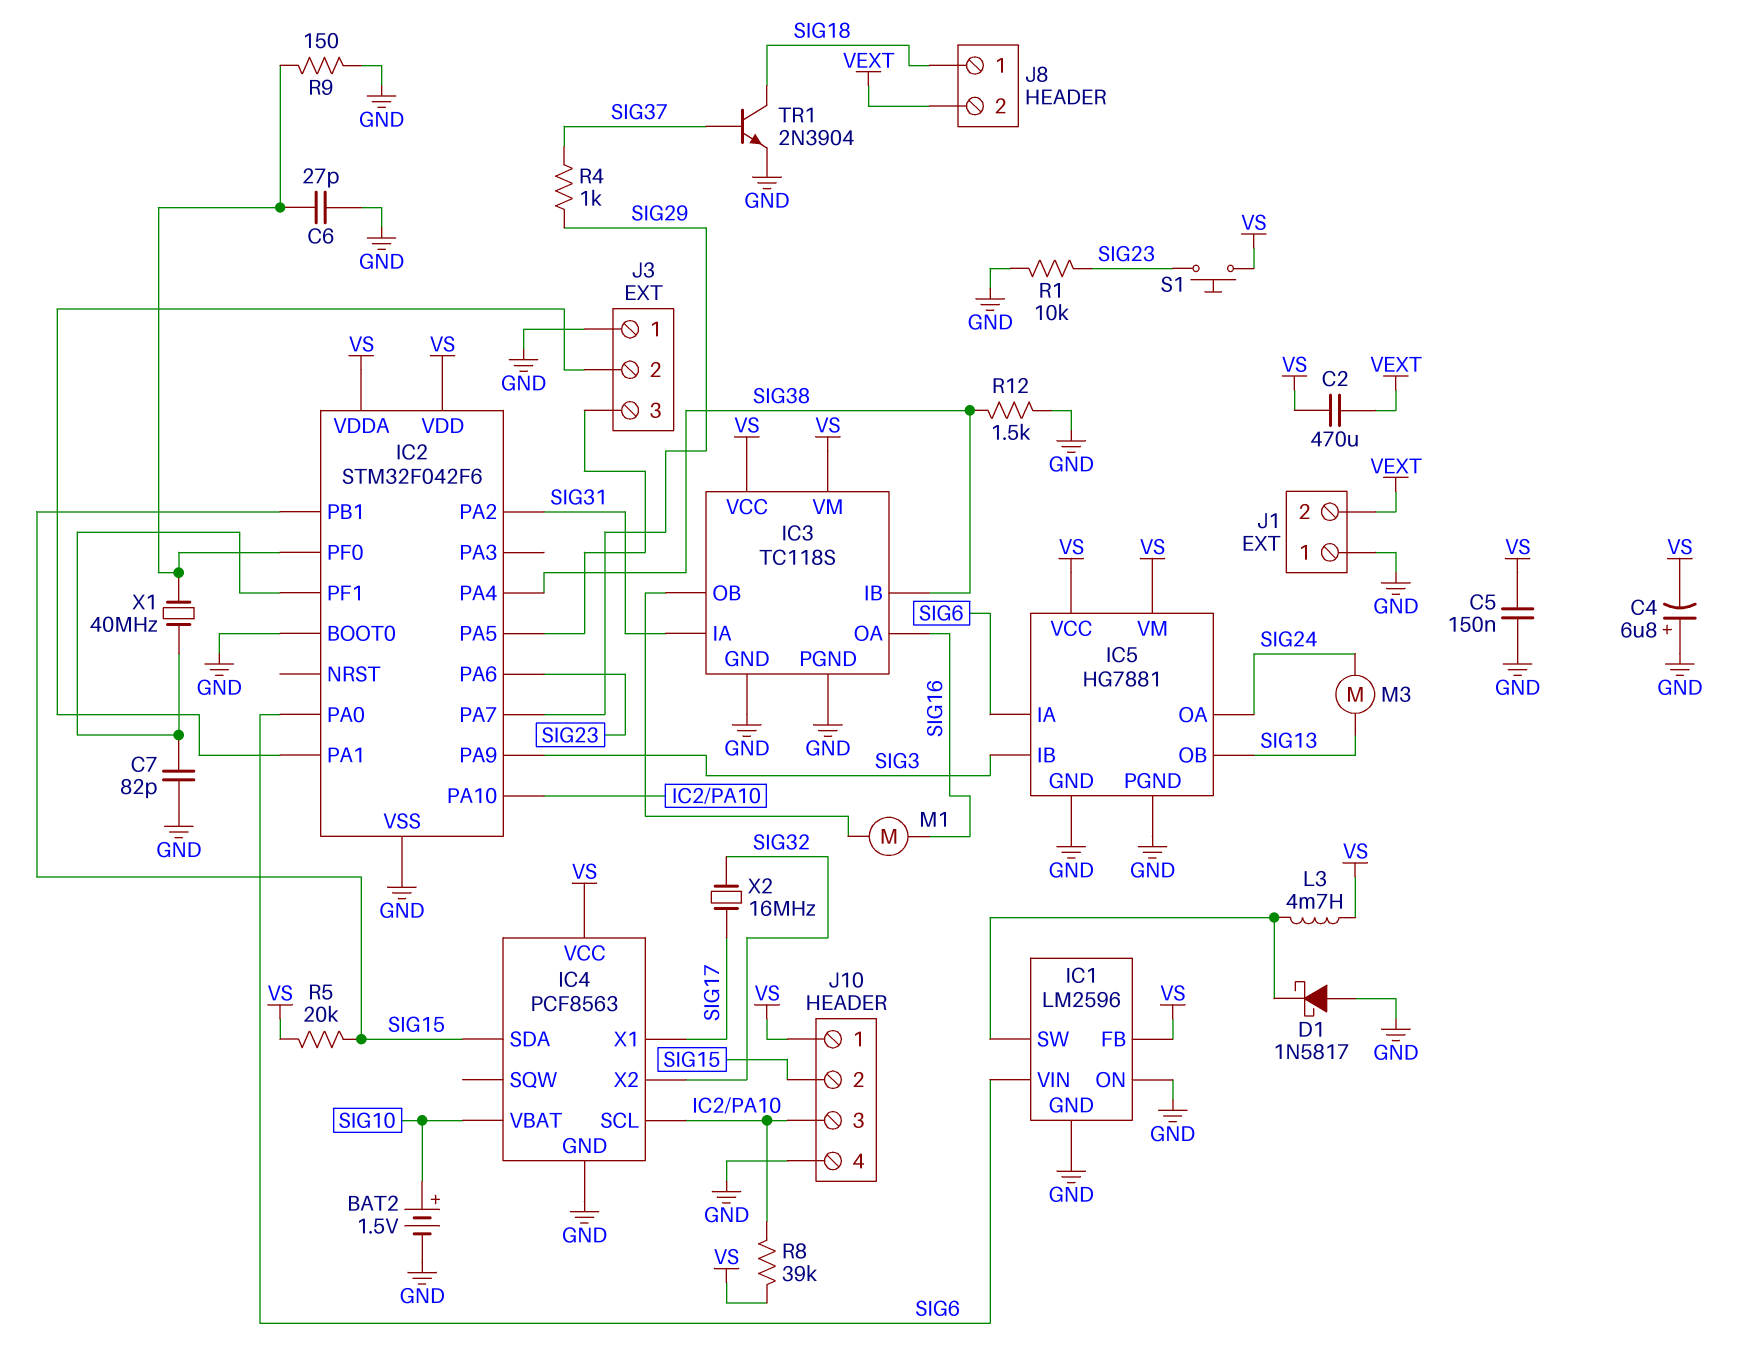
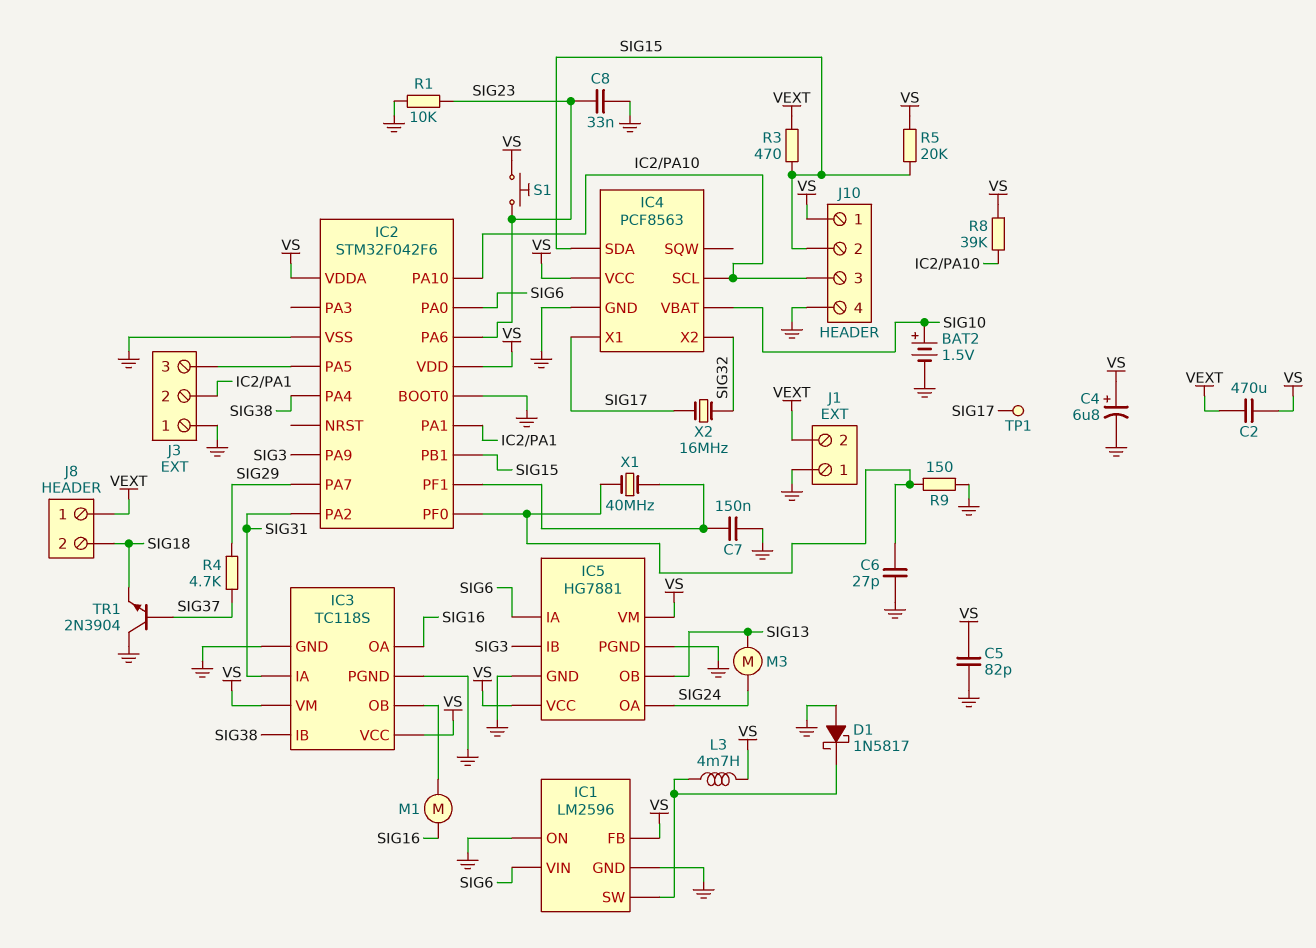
C4: 6.8uF (plus GND, minus VS) -> 6.8uF (plus VS, minus GND)
C5: 150nF (GND, VS) -> 82pF (GND, VS)
C7: 82pF (GND, IC2/PF1) -> 150nF (GND, IC2/PF1)
C8: none -> 33nF (GND, SIG23)
J8 pin 1: SIG18 -> VEXT
J8 pin 2: VEXT -> SIG18
R3: none -> 470 (SIG15, VEXT)
R4: 1k (SIG29, SIG37) -> 4.7k (SIG29, SIG37)
R12: 1.5k (GND, SIG38) -> none
TP1: none -> test point (SIG17)
TR1: NPN 2N3904 (B SIG37, C SIG18, E GND) -> NPN 2N3904 (B SIG37, C GND, E SIG18)

